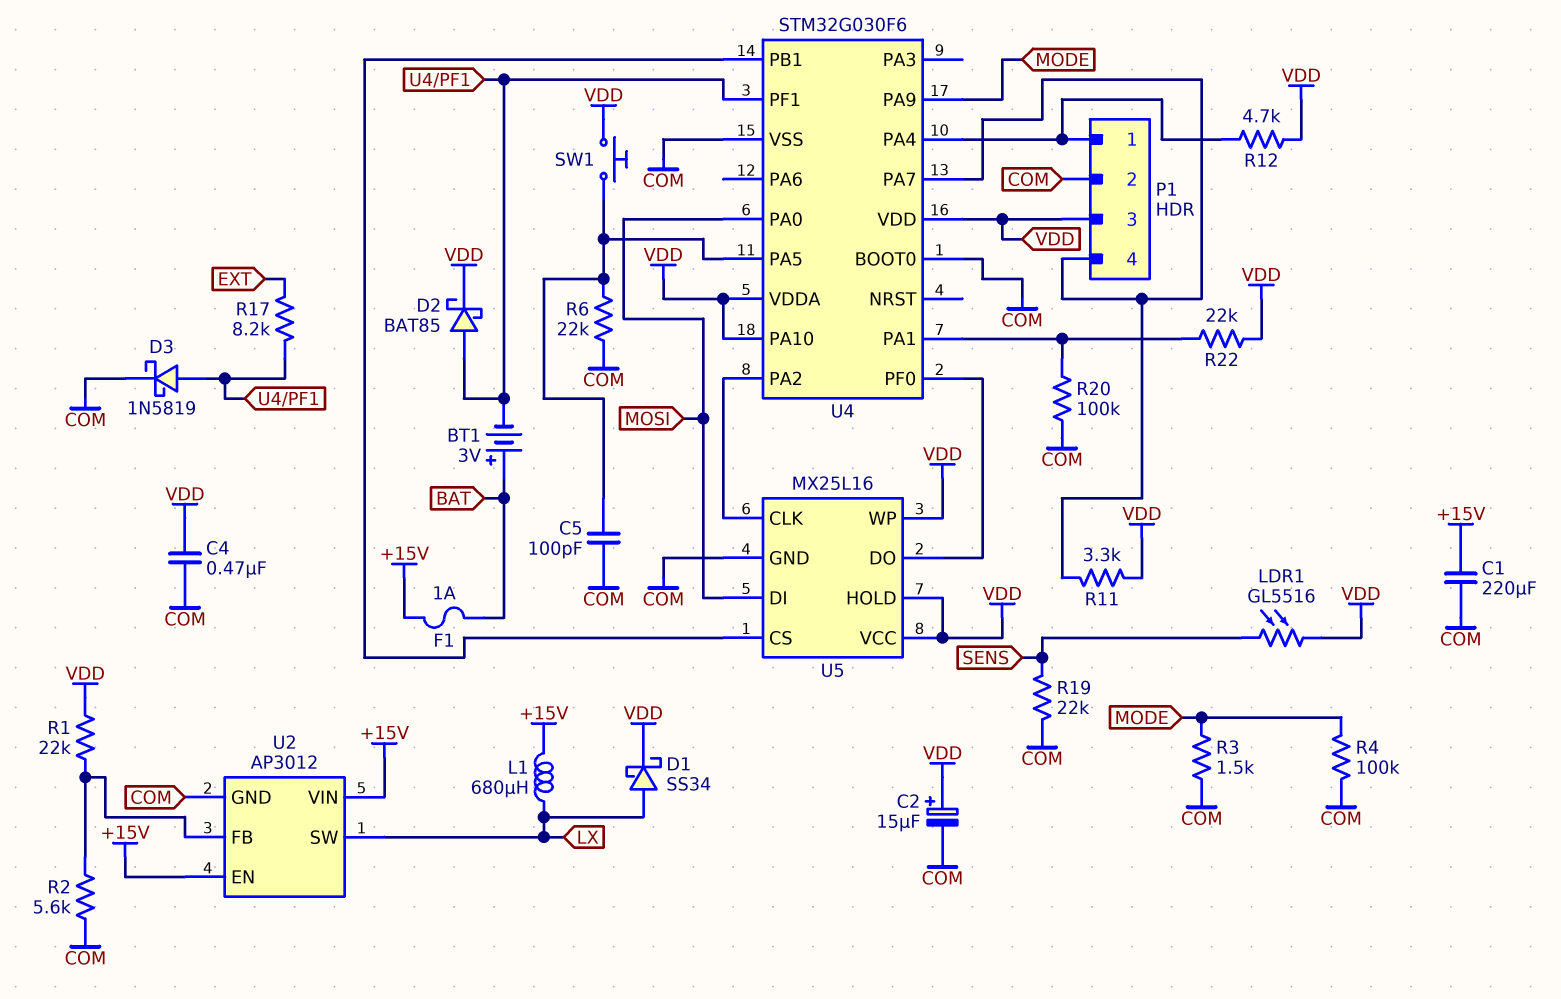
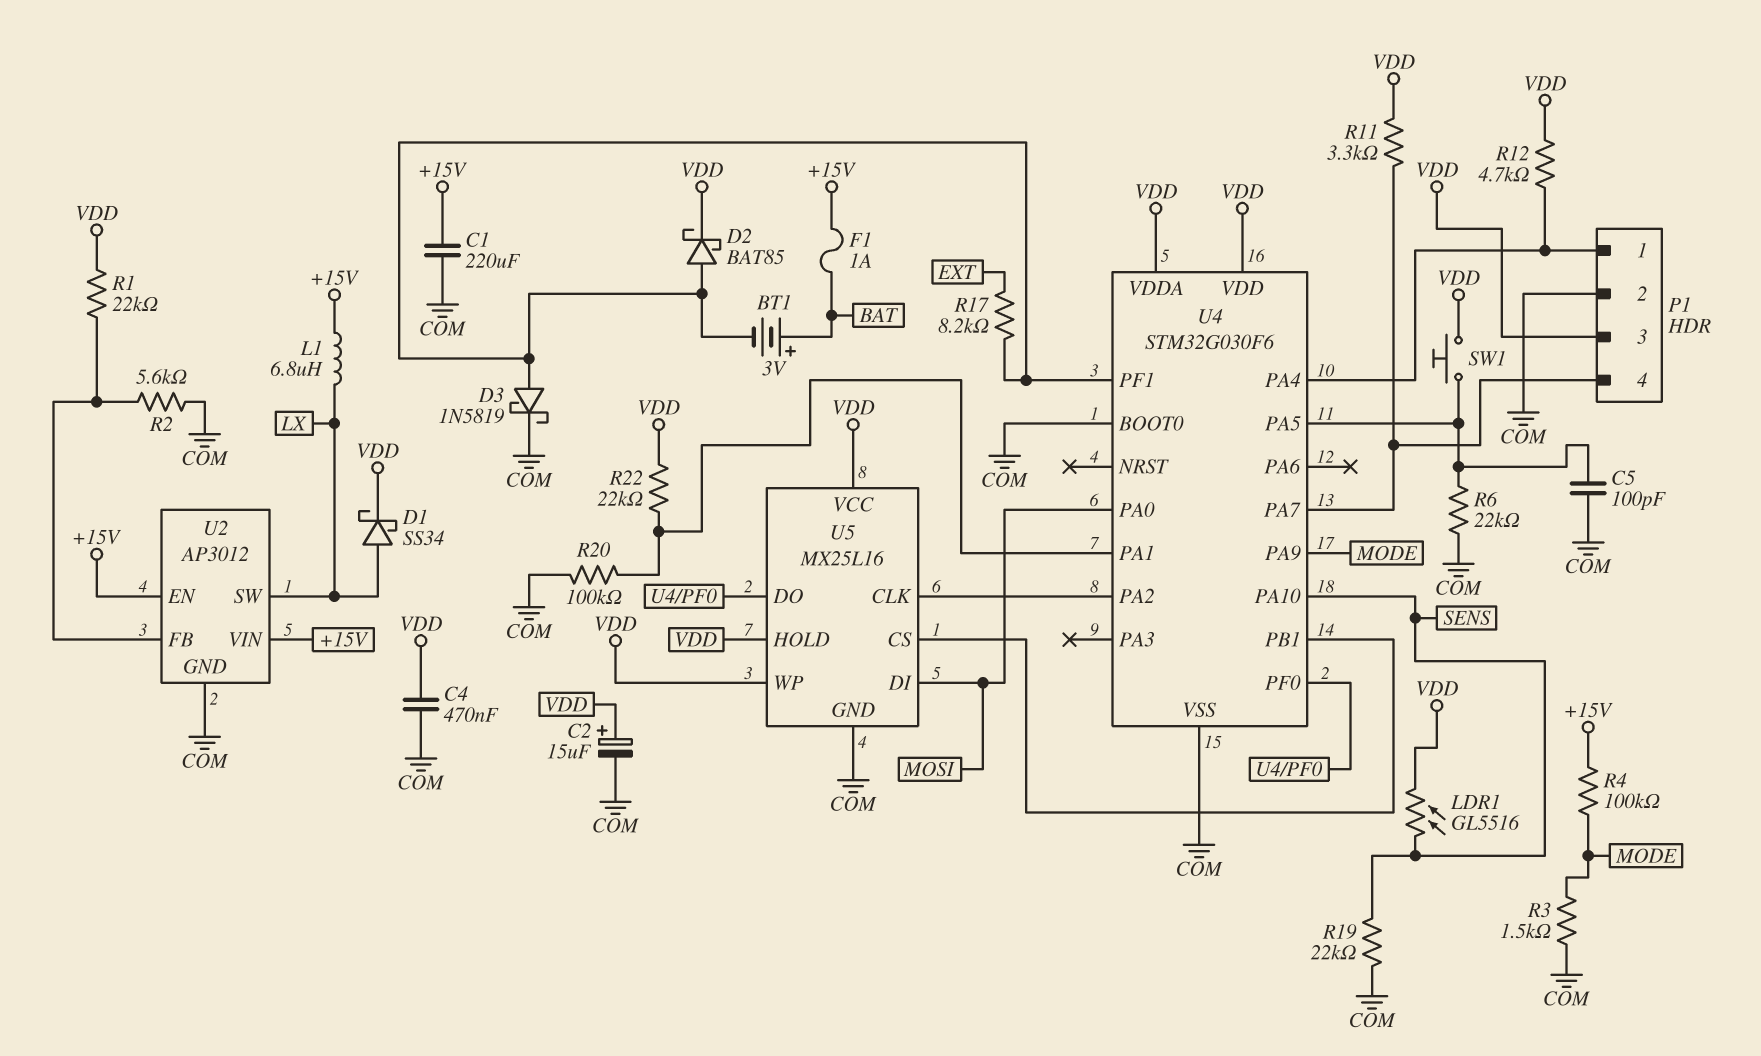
L1: 680uH (+15V, LX) -> 6.8uH (+15V, LX)
R4: 100k (COM, MODE) -> 100k (+15V, MODE)
U4 pin PA10: VDD -> SENS

